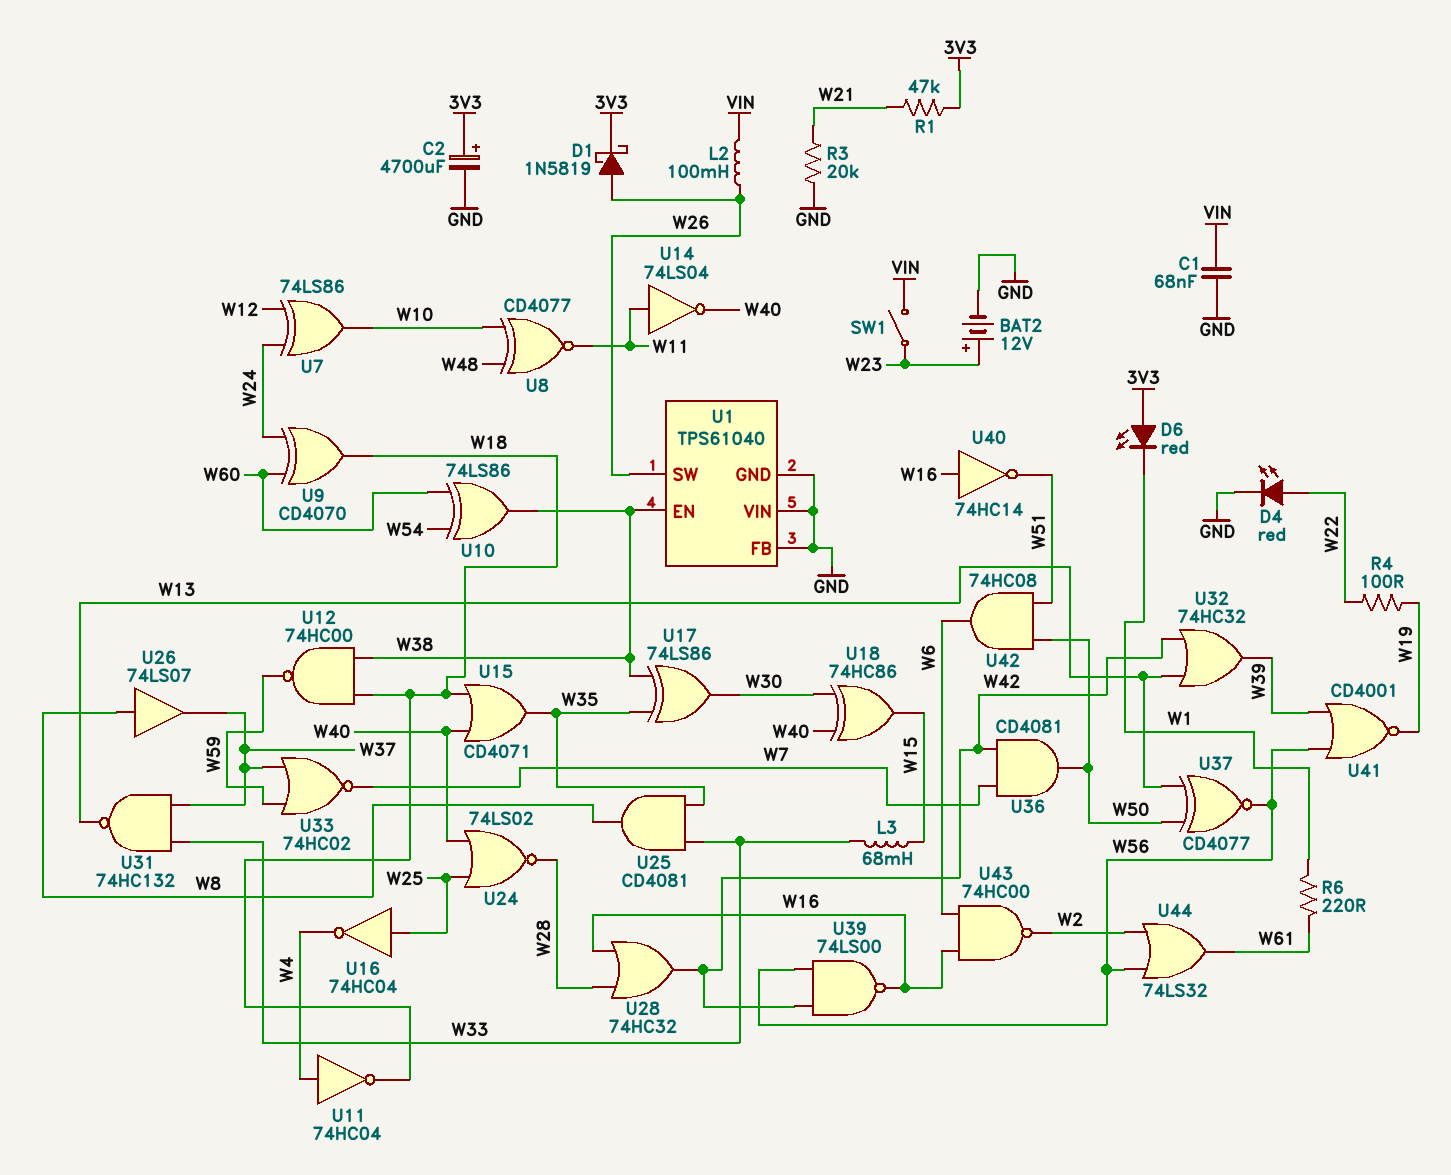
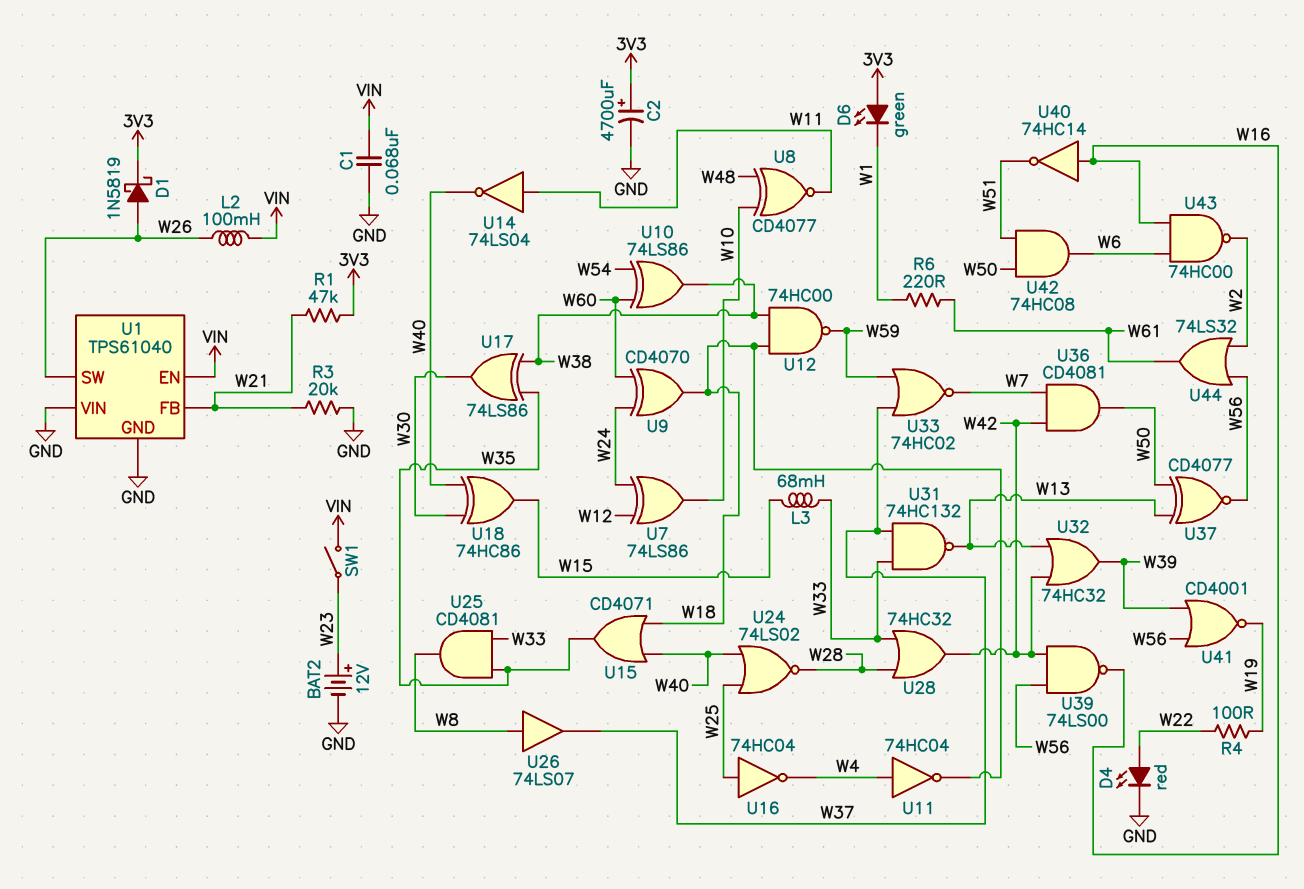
D6: LED red (A 3V3, K W1) -> LED green (A 3V3, K W1)
U1 pin EN: W38 -> VIN
U1 pin FB: GND -> W21
U28: OR 74HC32 (in W16, in W28, out W42) -> OR 74HC32 (in W28, in W33, out W42)

